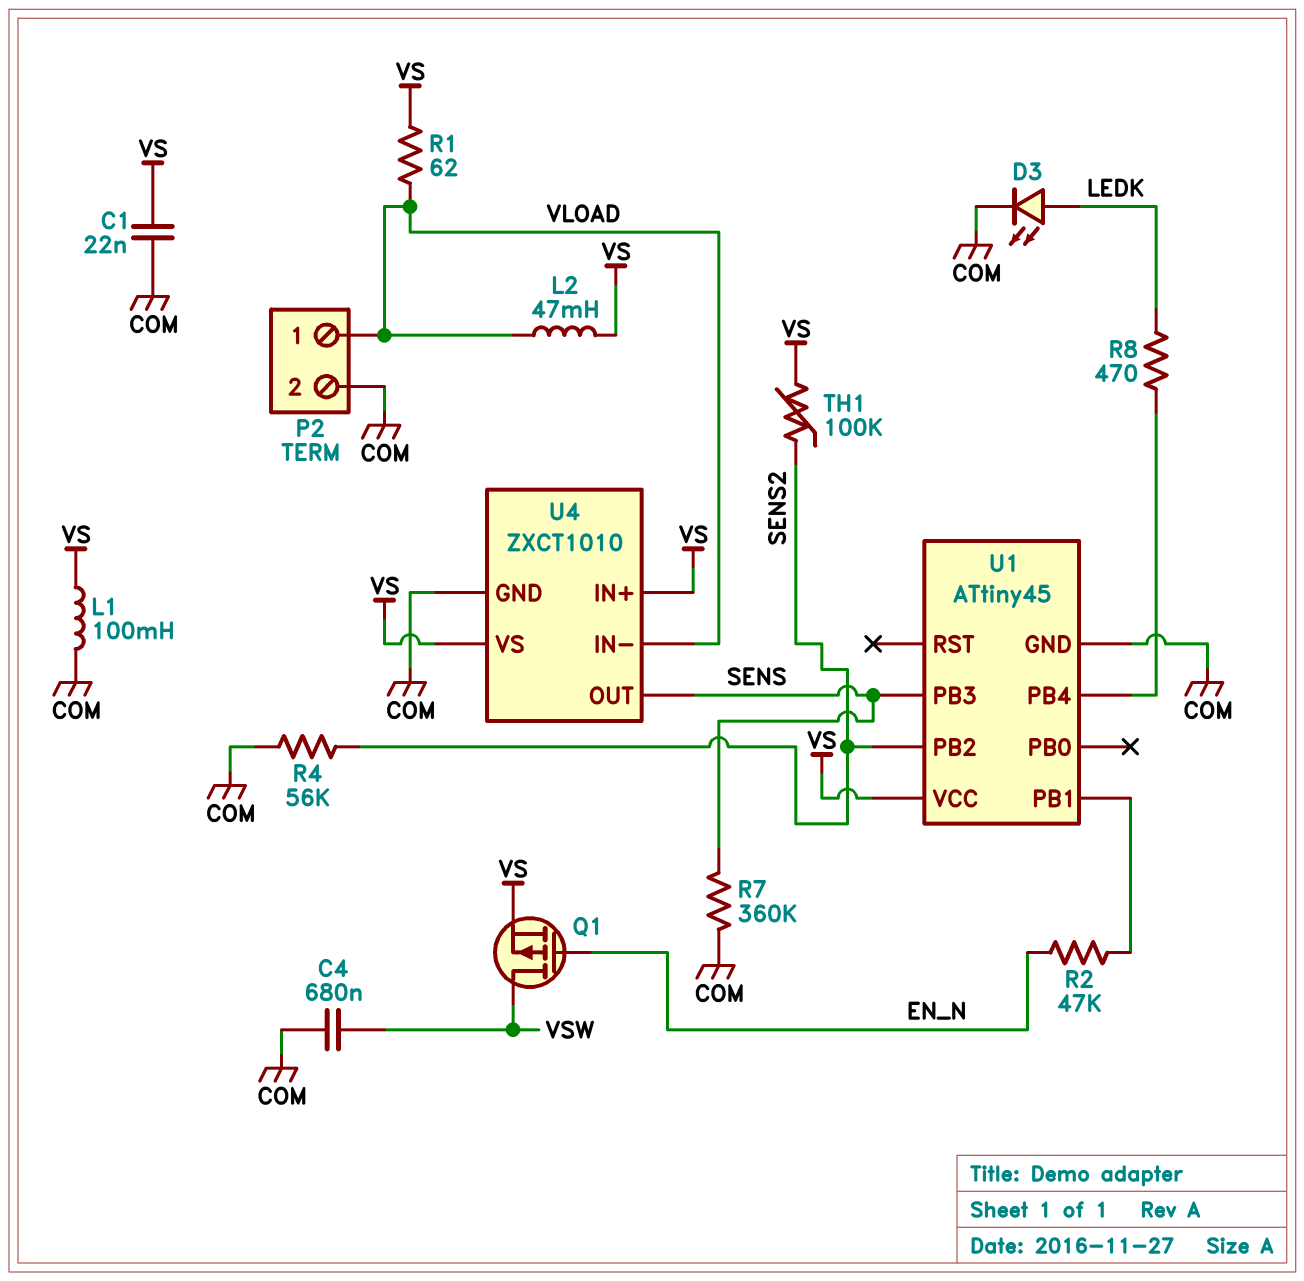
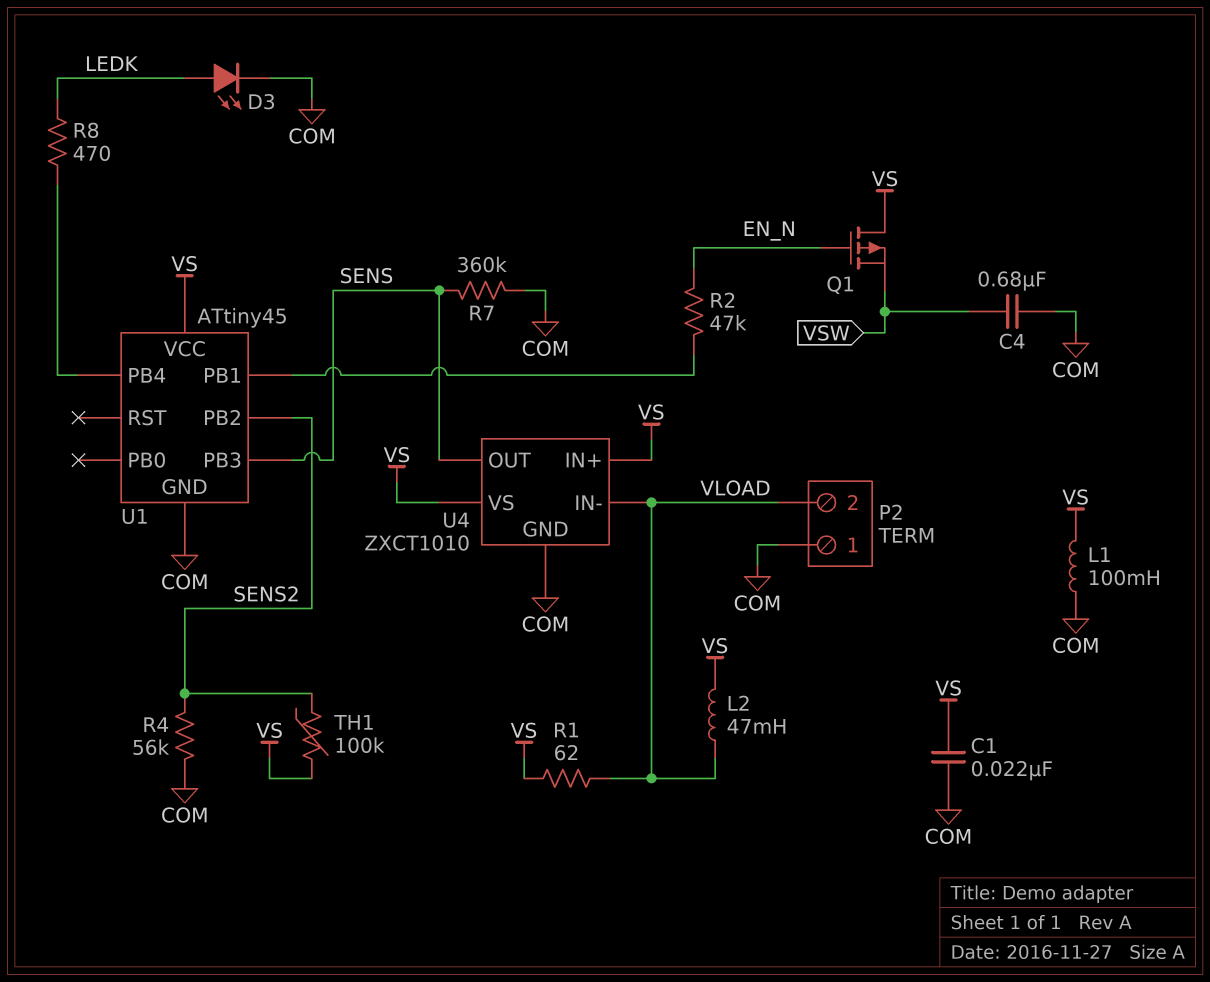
P2 pin 1: VLOAD -> COM
P2 pin 2: COM -> VLOAD
Q1: PMOS (G EN_N, D VSW, S VS) -> PMOS (G EN_N, D VS, S VSW)

